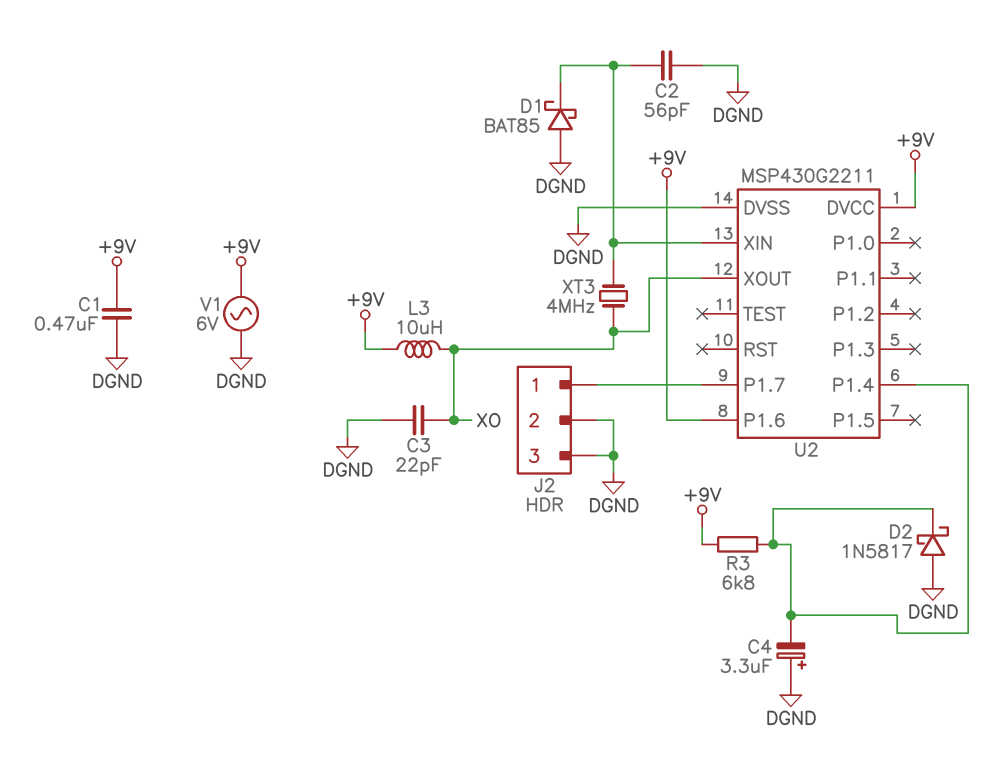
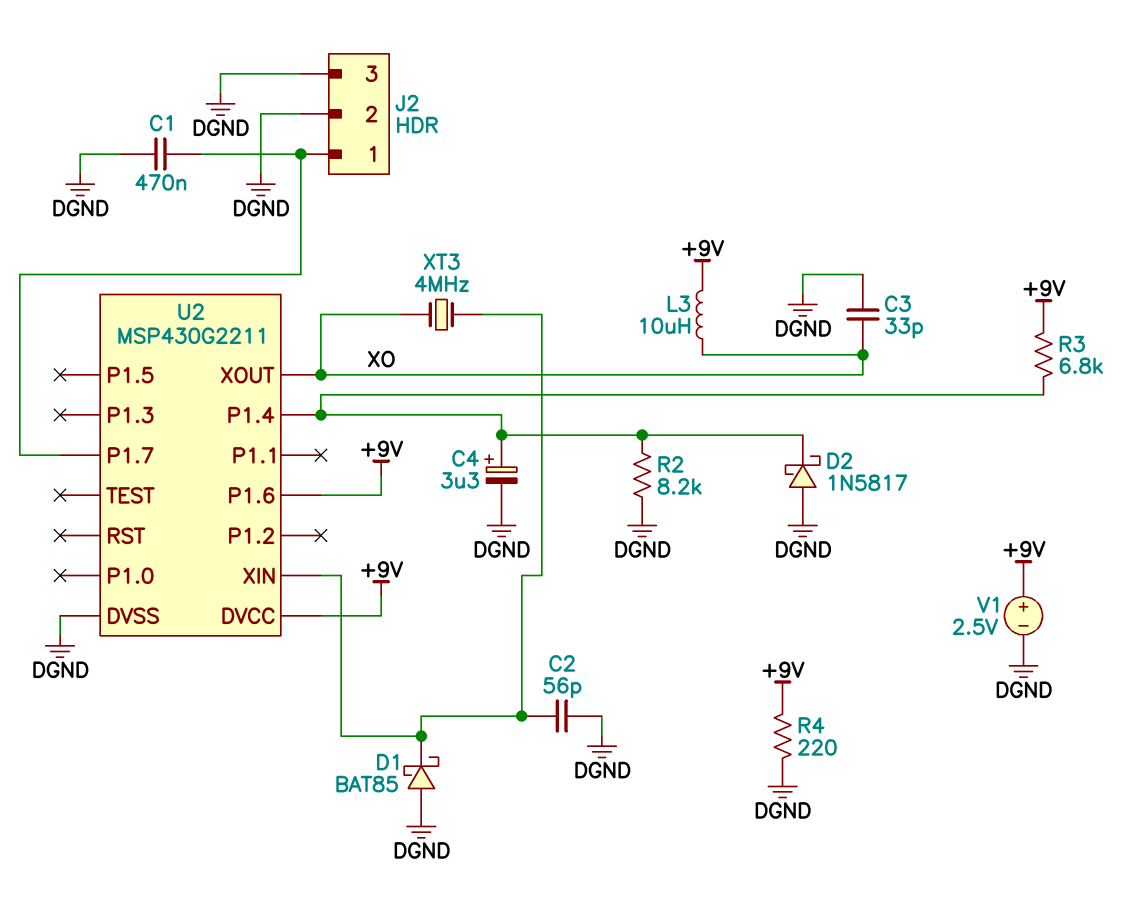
C1: 470nF (+9V, DGND) -> 470nF (DGND, J2/1)
C3: 22pF (DGND, XO) -> 33pF (DGND, XO)
C4: 3.3uF (plus DGND, minus U2/P1.4) -> 3.3uF (plus U2/P1.4, minus DGND)
R2: none -> 8.2k (DGND, U2/P1.4)
R4: none -> 220 (+9V, DGND)
V1: AC 6V (+9V, DGND) -> 2.5V (plus +9V, minus DGND)

